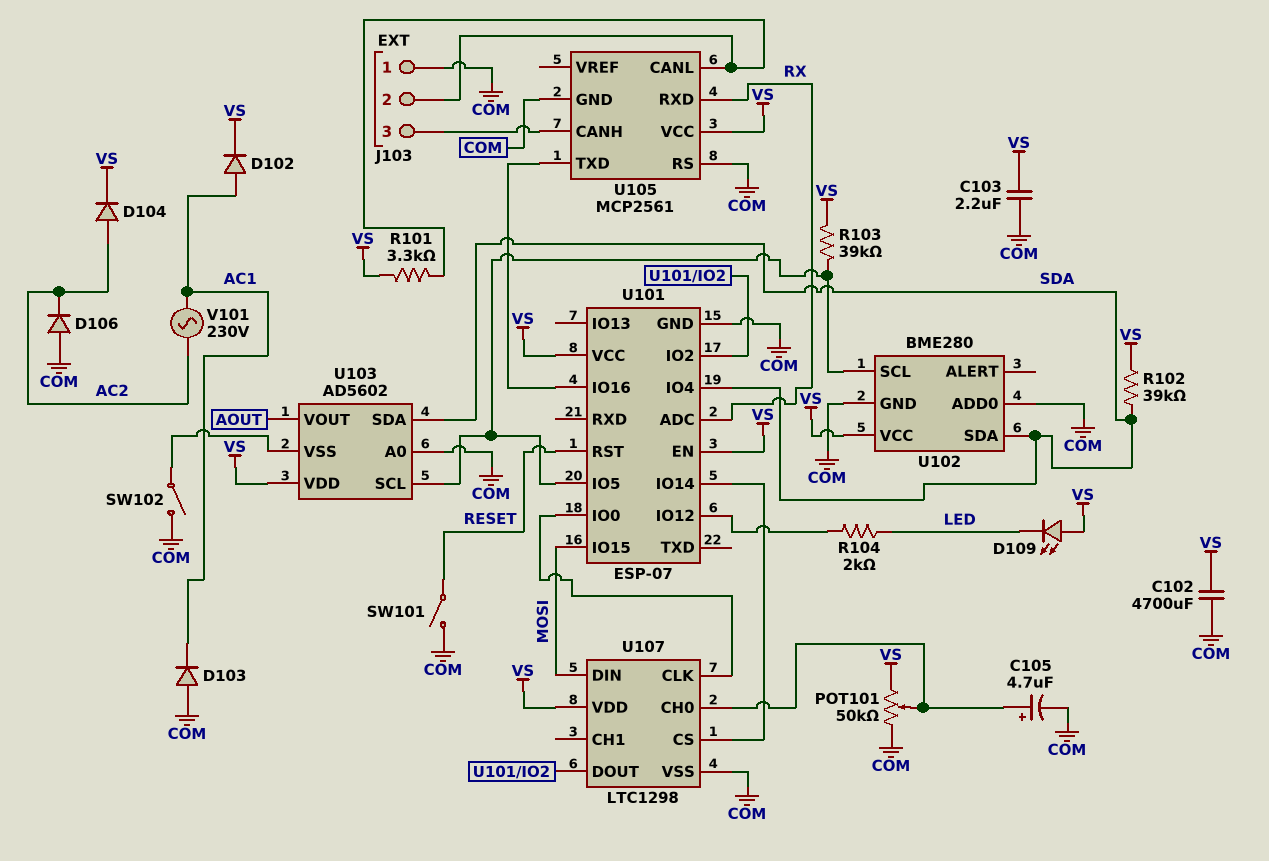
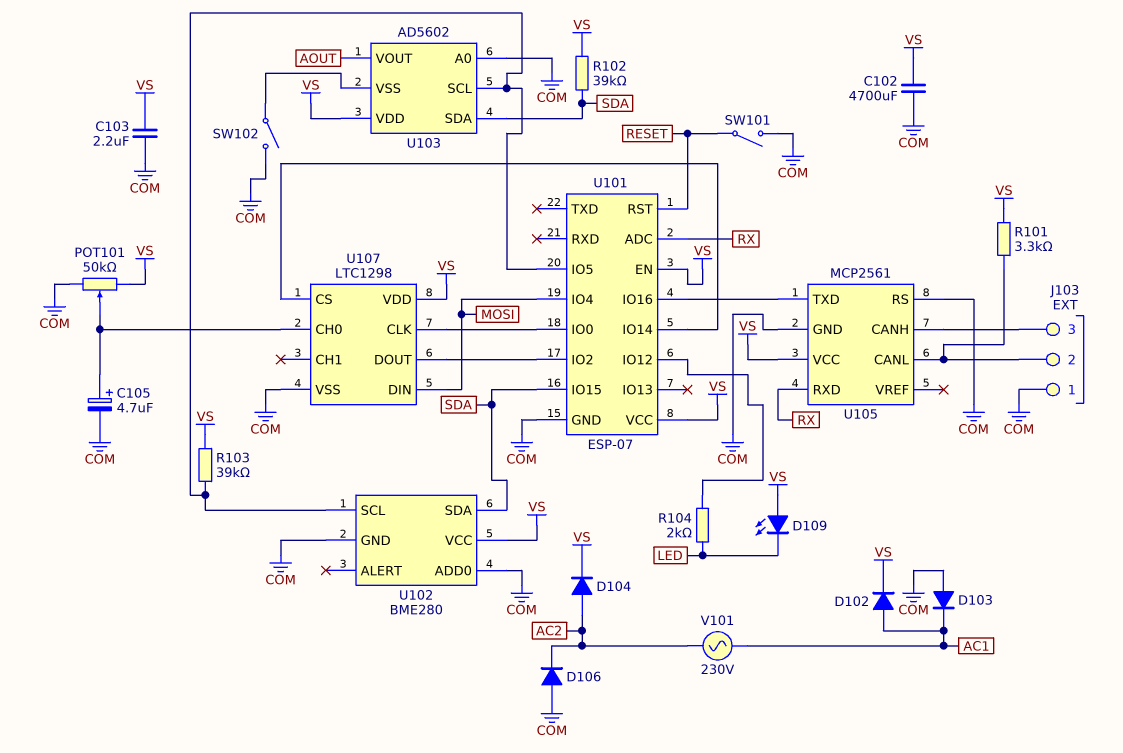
U101 pin IO4: SDA -> MOSI
U101 pin IO15: MOSI -> SDA

